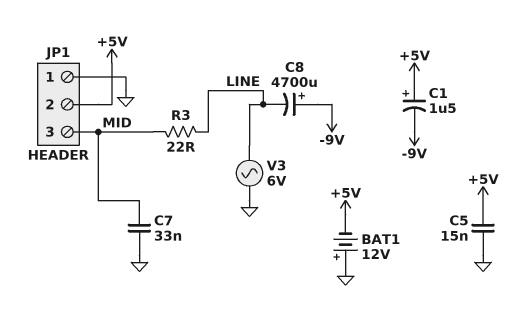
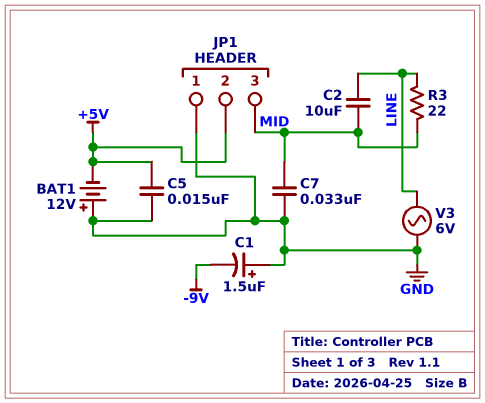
C1: 1.5uF (plus +5V, minus -9V) -> 1.5uF (plus GND, minus -9V)
C2: none -> 10uF (LINE, MID)
C8: 4700uF (plus -9V, minus LINE) -> none

